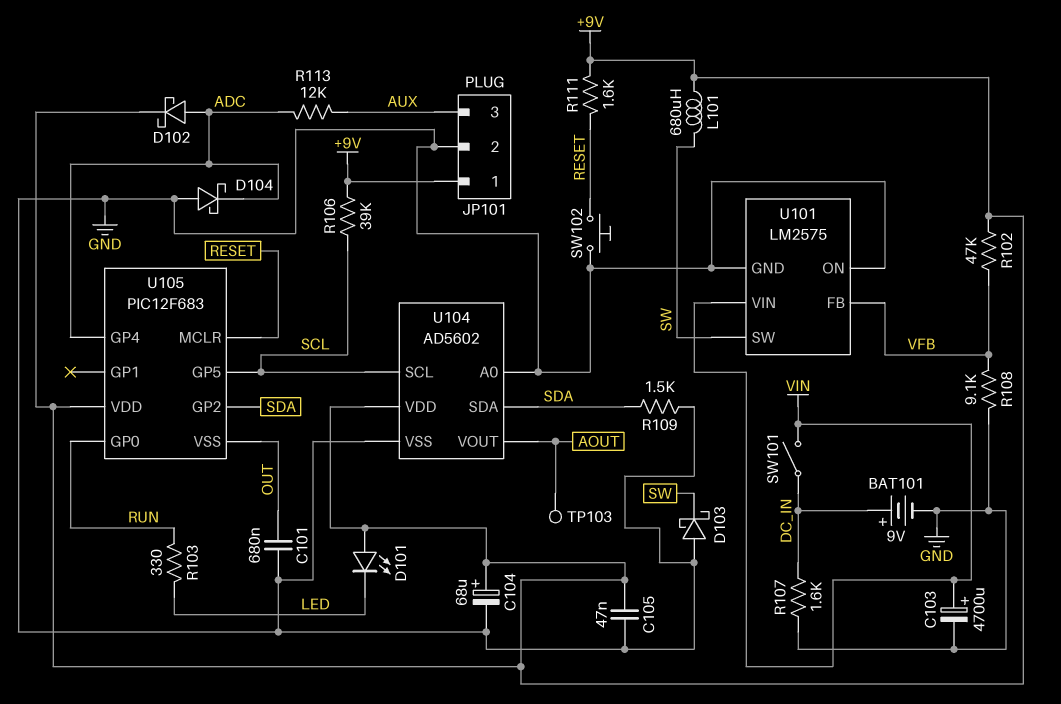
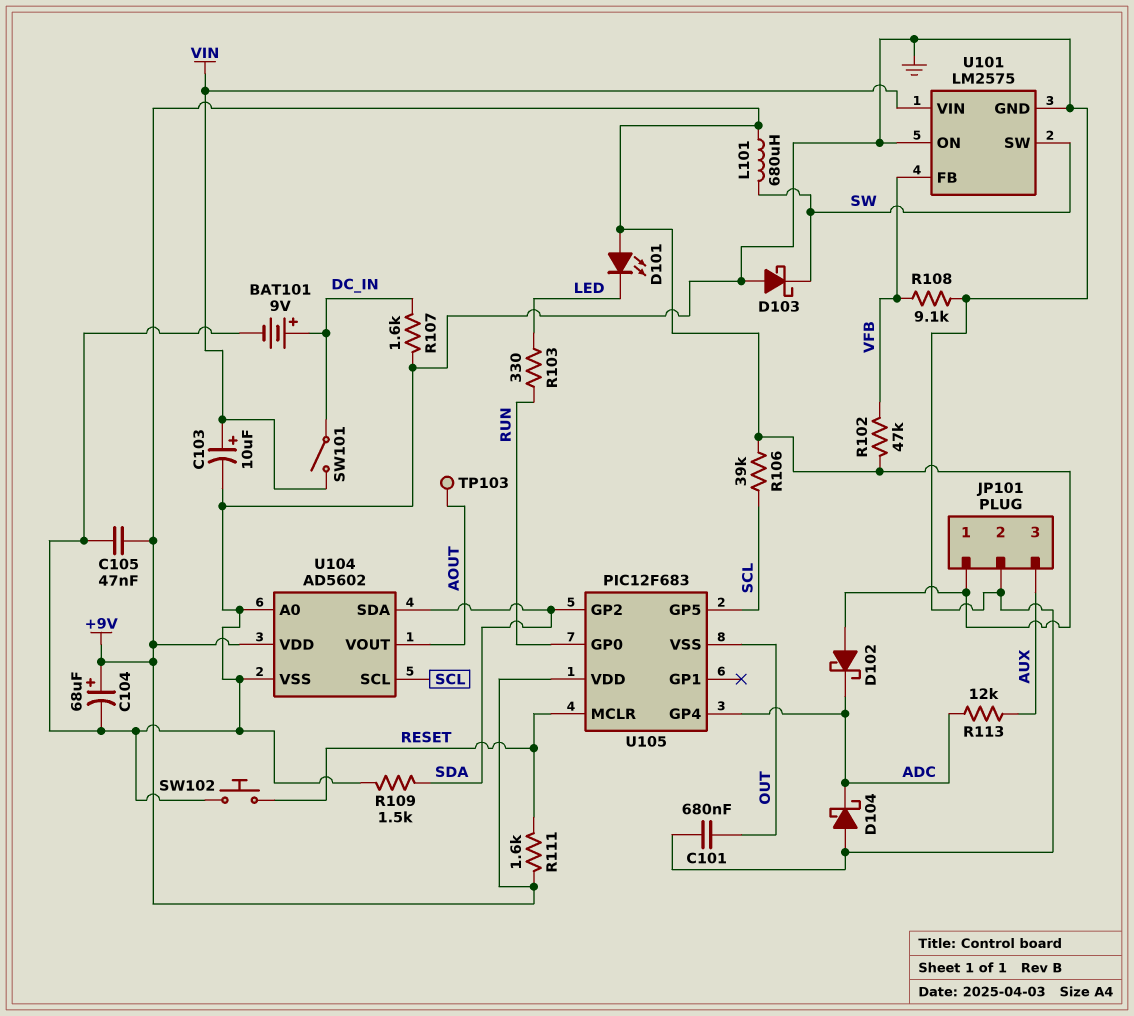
C103: 4700uF (plus VIN, minus GND) -> 10uF (plus VIN, minus GND)
D102: schottky (A ADC, K +9V) -> schottky (A +9V, K ADC)

